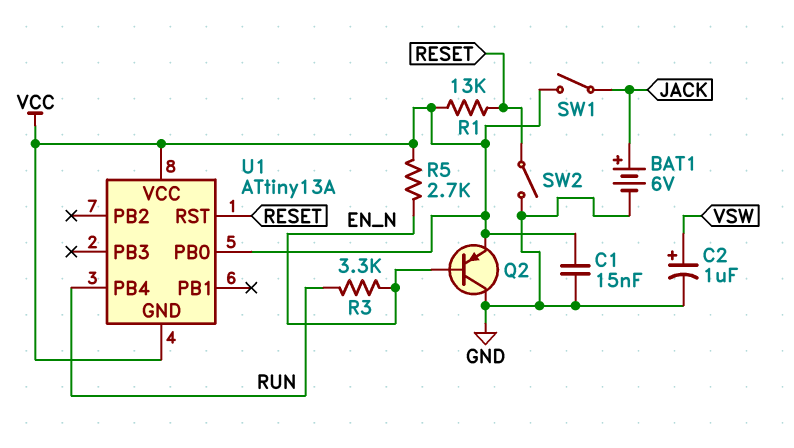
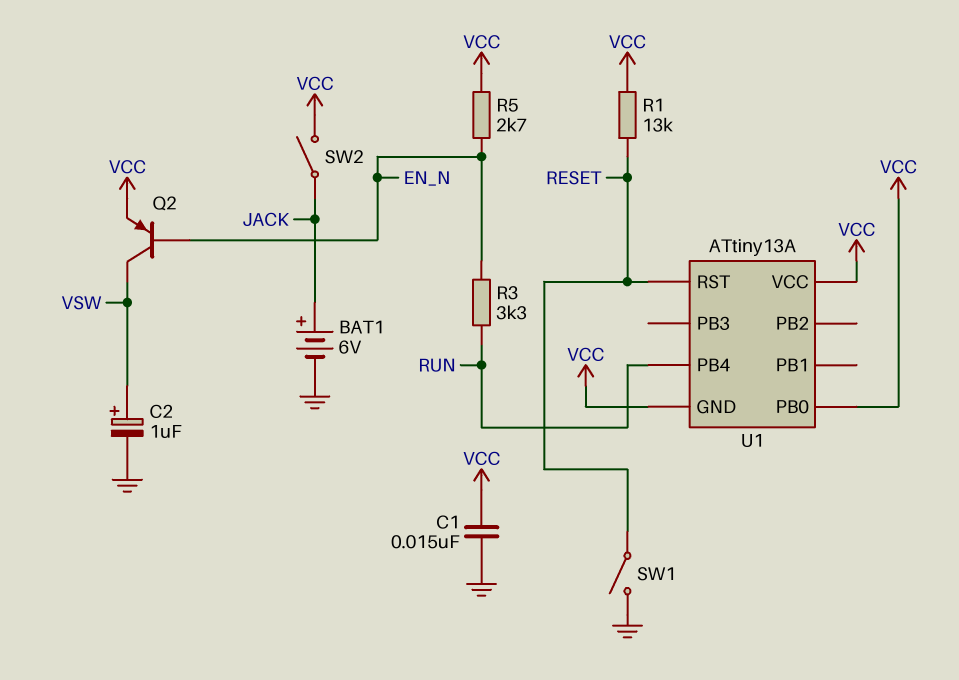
Q2: PNP (B EN_N, C GND, E VCC) -> PNP (B EN_N, C VSW, E VCC)
SW1: switch (JACK, VCC) -> switch (GND, RESET)
SW2: switch (GND, RESET) -> switch (JACK, VCC)

